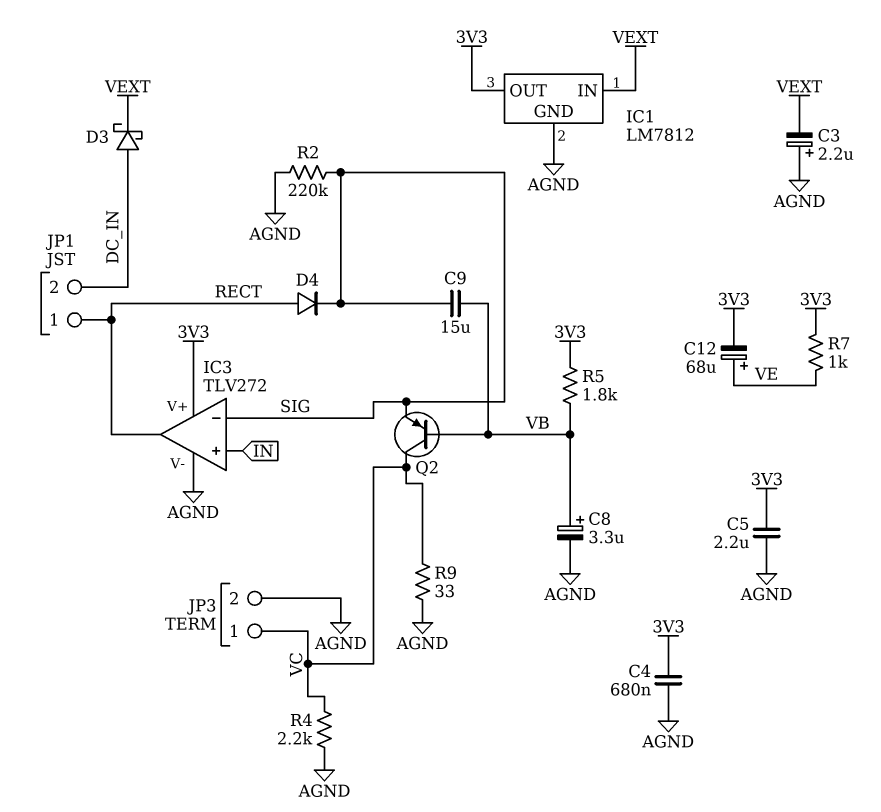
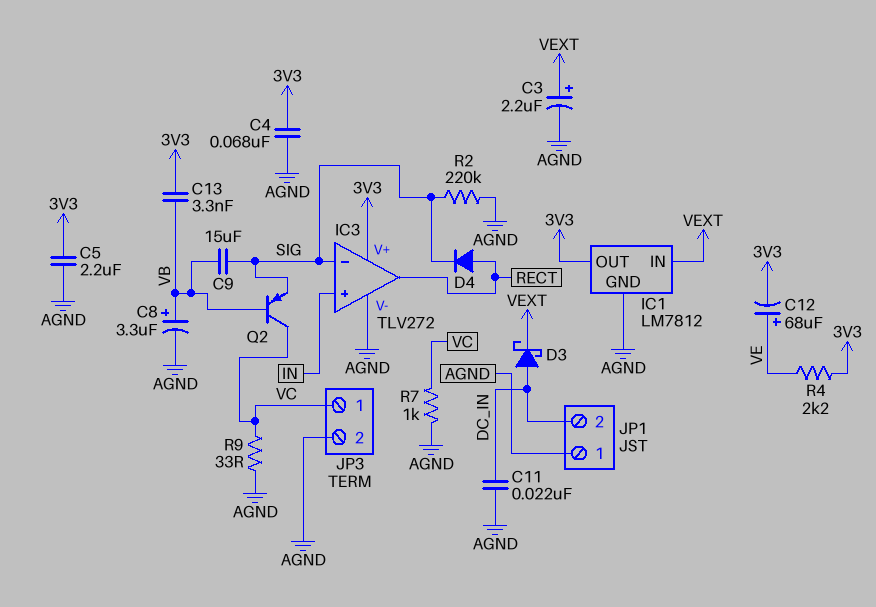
C3: 2.2uF (plus AGND, minus VEXT) -> 2.2uF (plus VEXT, minus AGND)
C4: 680nF (3V3, AGND) -> 68nF (3V3, AGND)
C11: none -> 22nF (AGND, DC_IN)
C13: none -> 3.3nF (3V3, VB)
JP1 pin 1: RECT -> AGND
R4: 2.2k (AGND, VC) -> 2.2k (3V3, VE)
R5: 1.8k (3V3, VB) -> none
R7: 1k (3V3, VE) -> 1k (AGND, VC)

